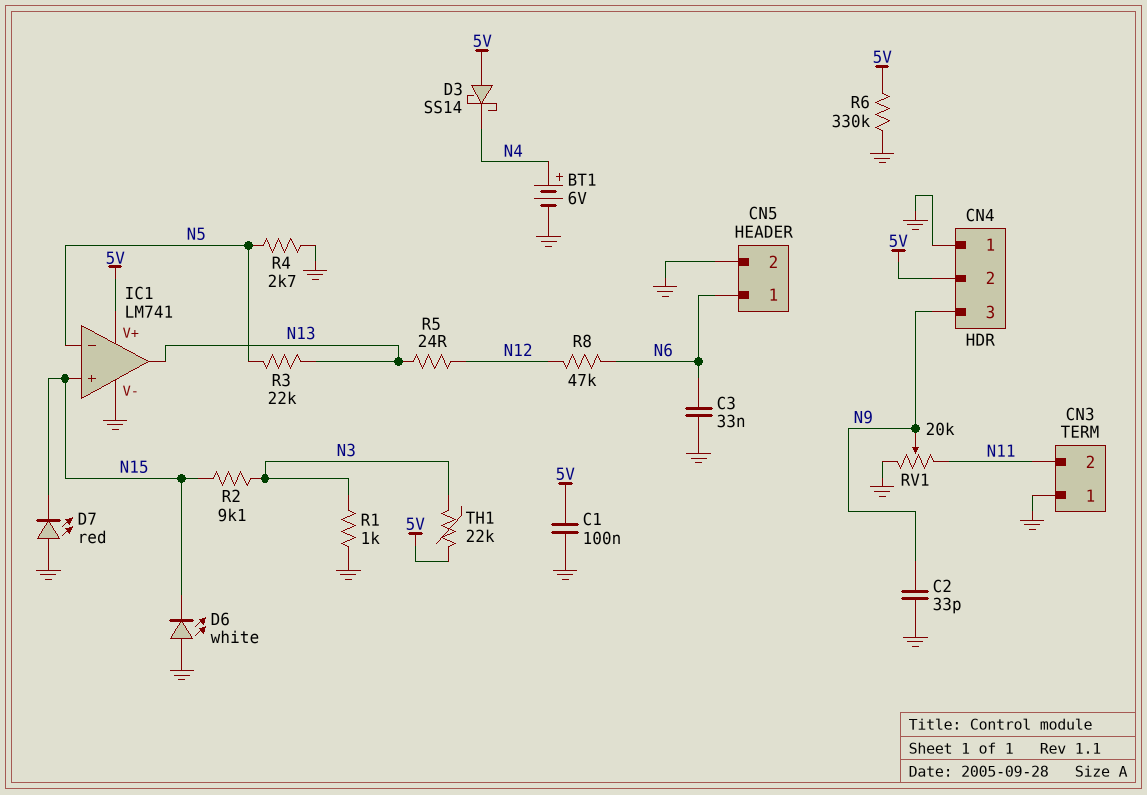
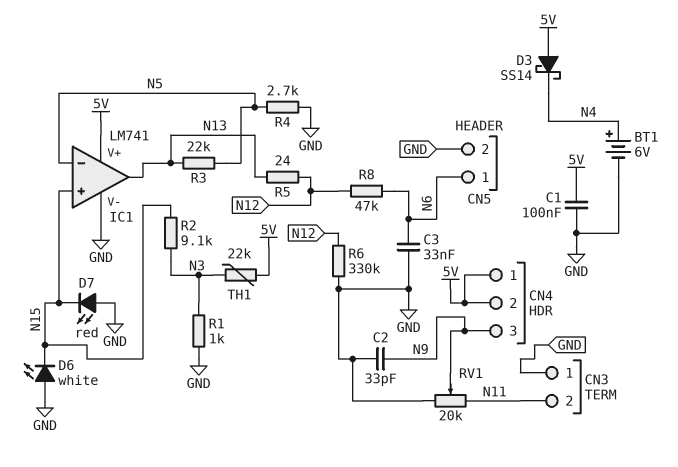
CN4 pin 1: GND -> 5V
R6: 330k (5V, GND) -> 330k (GND, N12)

